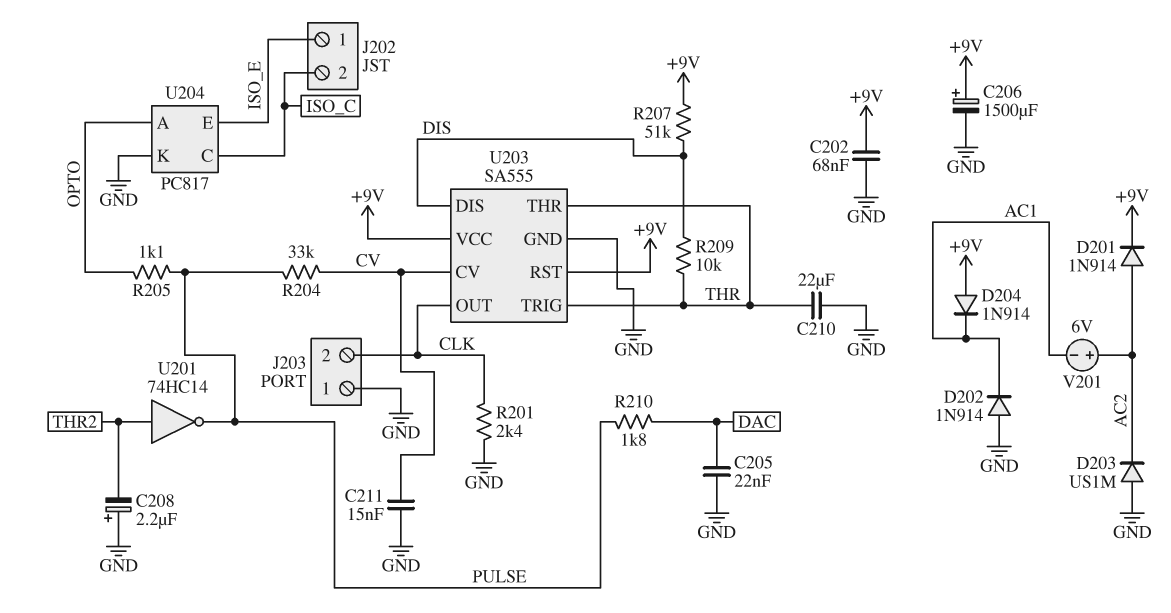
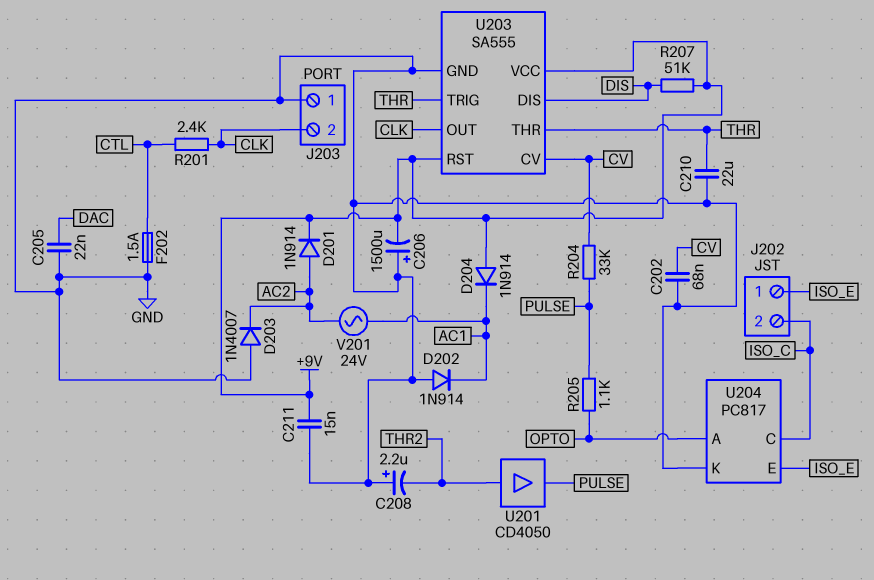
C202: 68nF (+9V, GND) -> 68nF (CV, GND)
C206: 1500uF (plus +9V, minus GND) -> 1500uF (plus GND, minus +9V)
C211: 15nF (CV, GND) -> 15nF (+9V, GND)
D203: diode US1M (A GND, K AC2) -> diode 1N4007 (A GND, K AC2)
F202: none -> 1.5A (CTL, GND)
R201: 2.4k (CLK, GND) -> 2.4k (CLK, CTL)
R209: 10k (DIS, THR) -> none
R210: 1.8k (DAC, PULSE) -> none
U201: NOT 74HC14 (in THR2, out PULSE) -> buffer CD4050 (in THR2, out PULSE)
V201: 6V (plus AC2, minus AC1) -> AC 24V (AC1, AC2)

